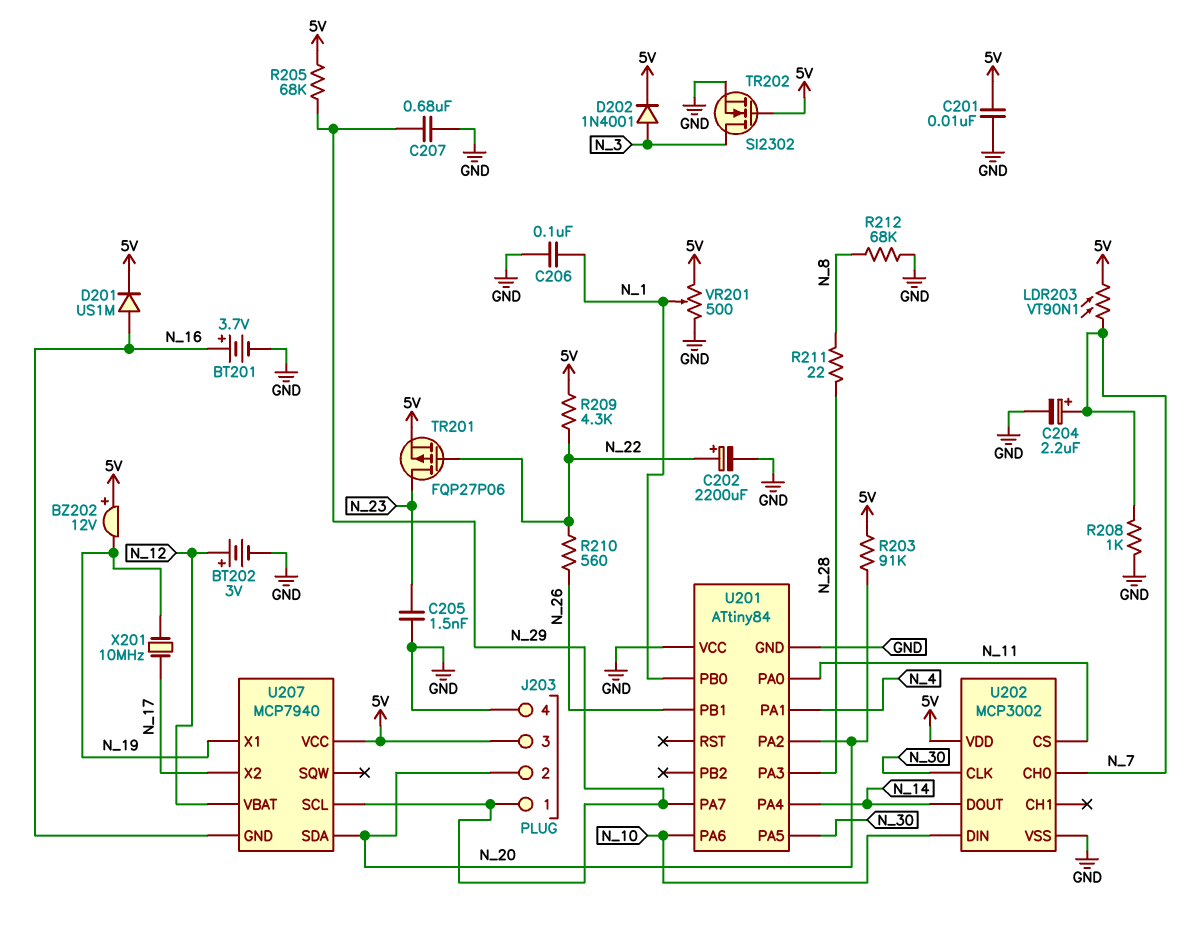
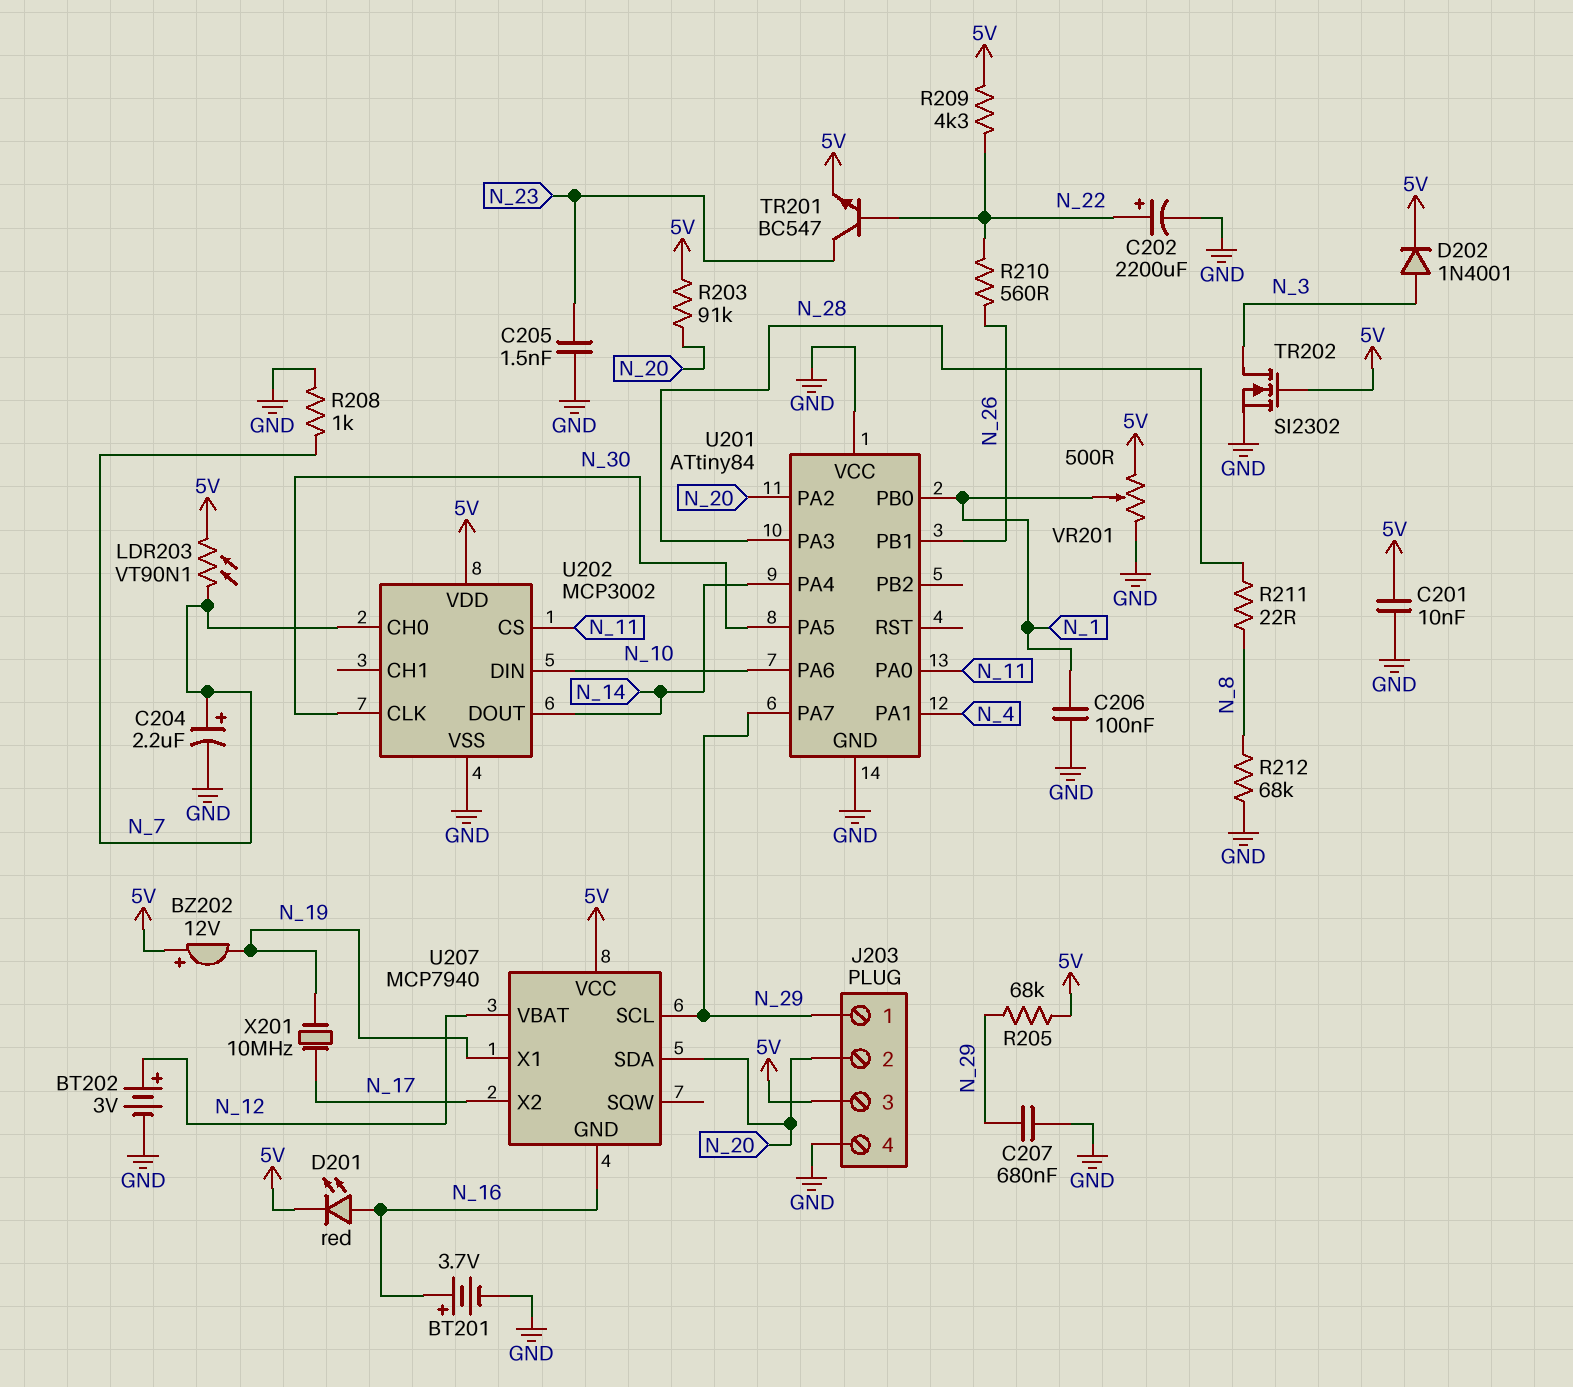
D201: diode US1M (A N_16, K 5V) -> LED red (A N_16, K 5V)
TR201: PMOS FQP27P06 (G N_22, D N_23, S 5V) -> NPN BC547 (B N_22, C N_23, E 5V)

